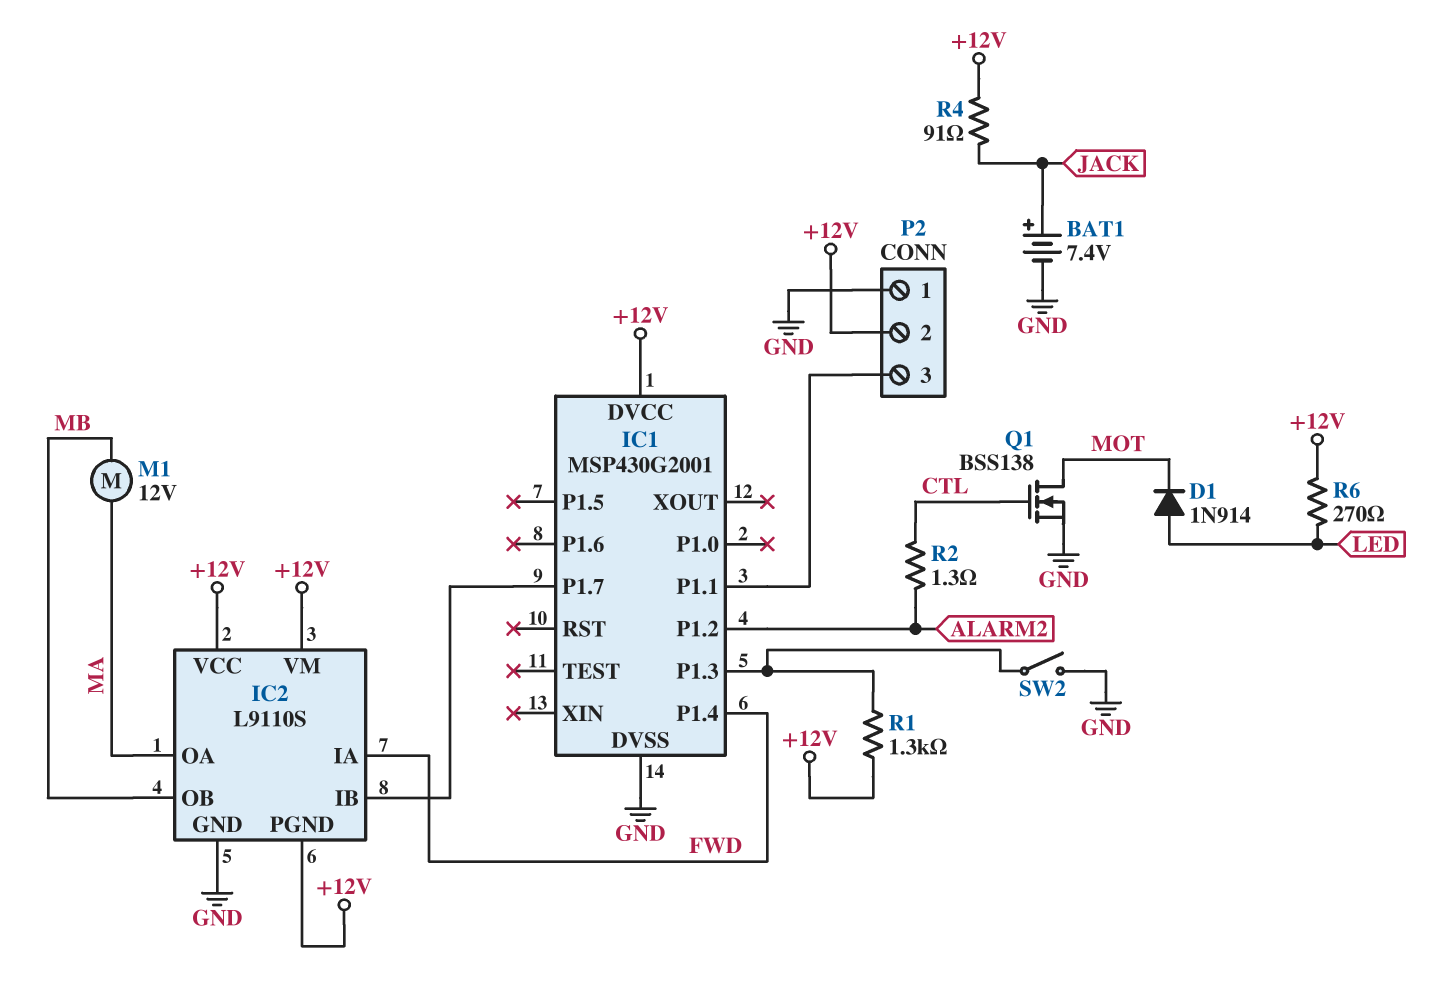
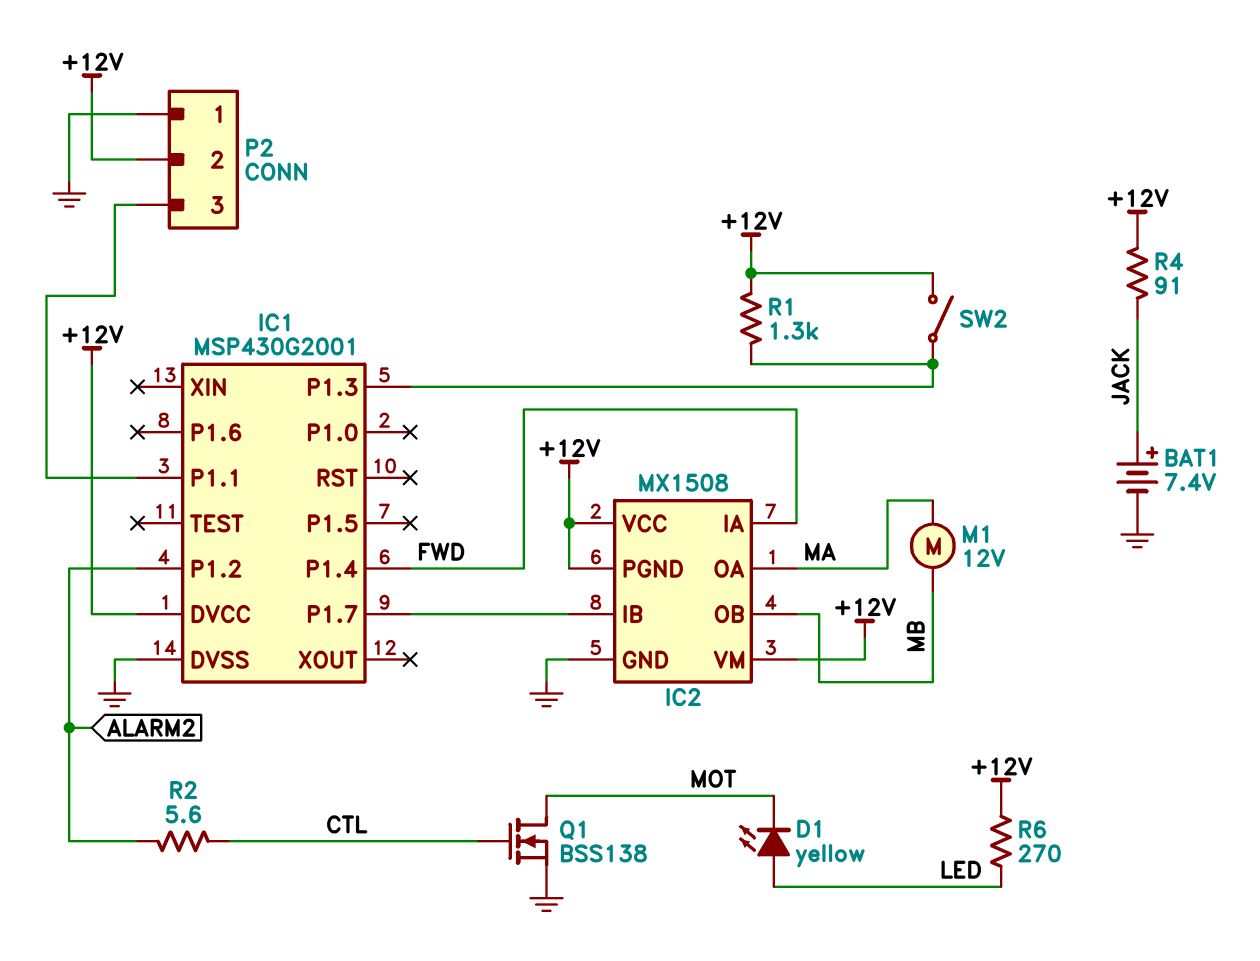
D1: diode 1N914 (A LED, K MOT) -> LED yellow (A LED, K MOT)
IC2: L9110S -> MX1508
R2: 1.3 (ALARM2, CTL) -> 5.6 (ALARM2, CTL)
SW2: switch (GND, IC1/P1.3) -> switch (+12V, IC1/P1.3)

